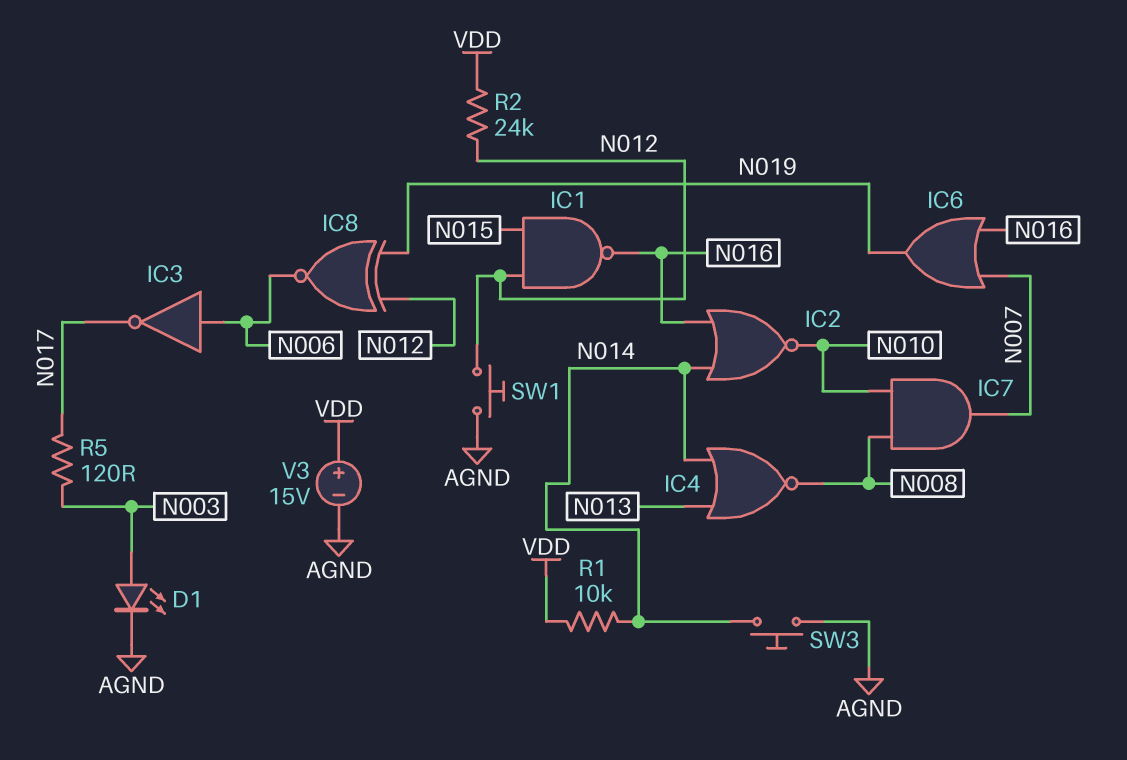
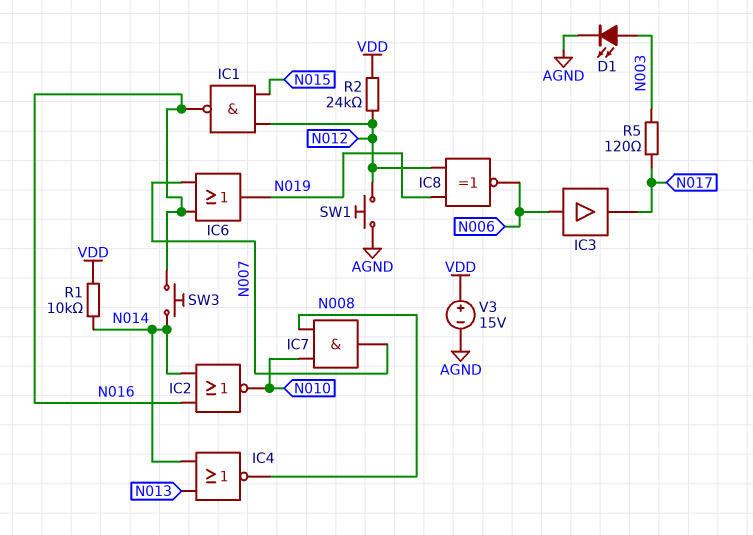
IC3: NOT (in N006, out N017) -> buffer (in N006, out N017)
SW3: button (AGND, N014) -> button (N014, N016)

